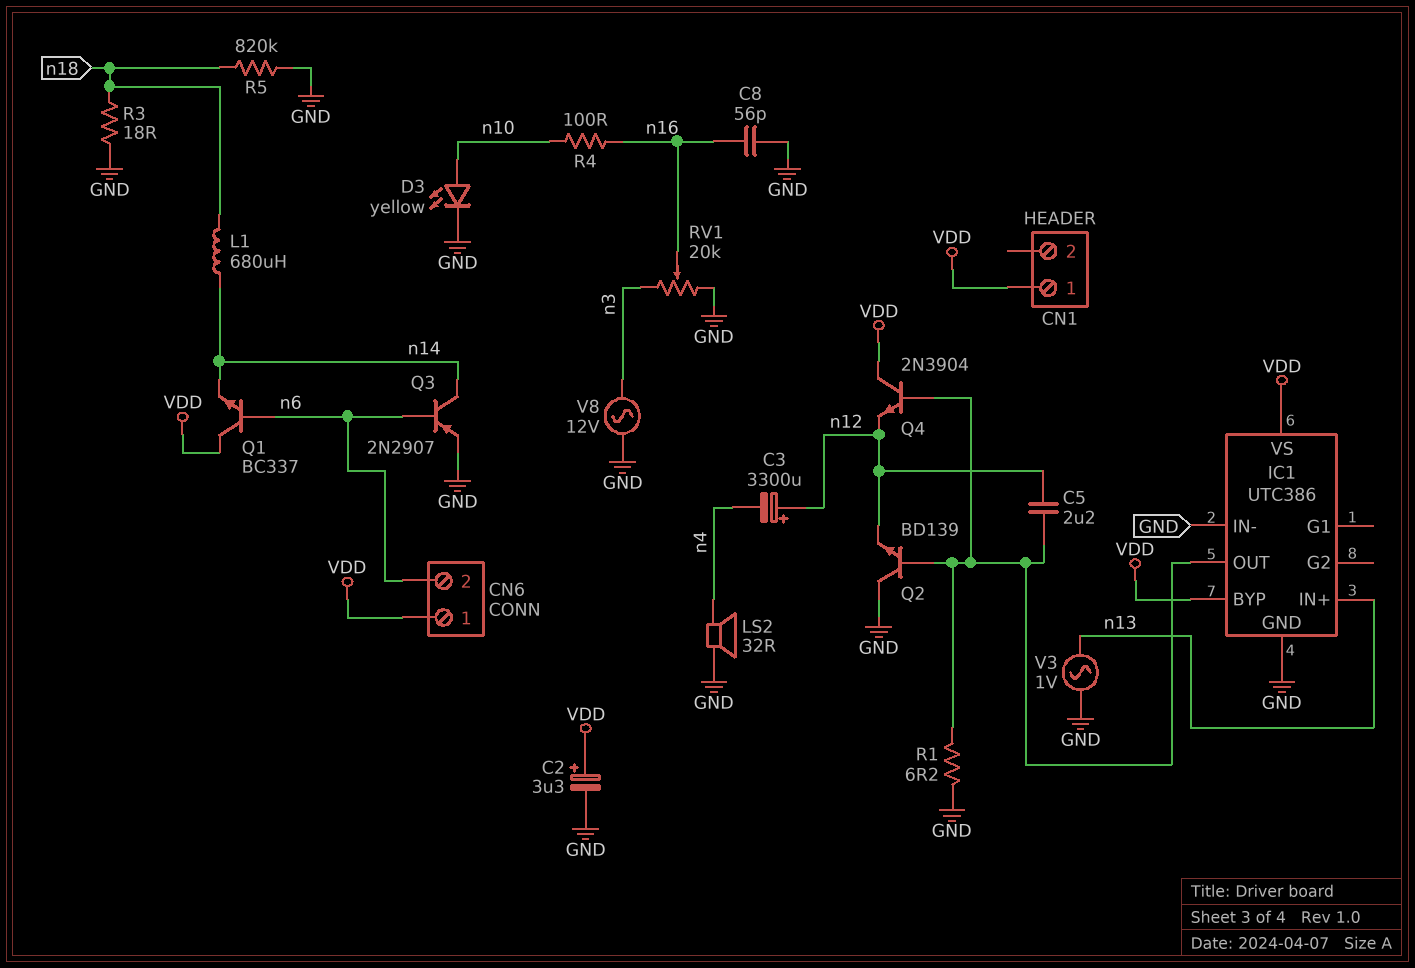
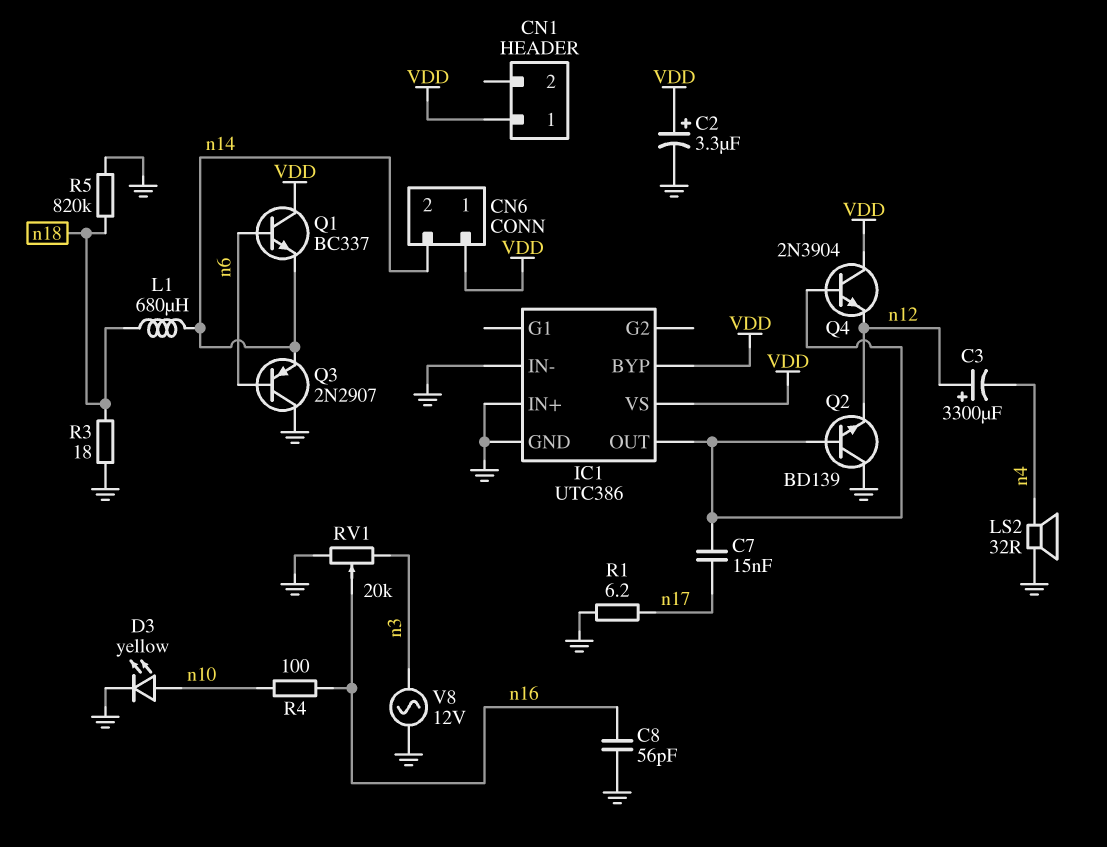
C5: 2.2uF (IC1/OUT, n12) -> none
C7: none -> 15nF (IC1/OUT, n17)
CN6 pin 2: n6 -> n14
IC1 pin IN+: n13 -> GND
Q3: PNP 2N2907 (B n6, C n14, E GND) -> PNP 2N2907 (B n6, C GND, E n14)
R1: 6.2 (GND, IC1/OUT) -> 6.2 (GND, n17)
V3: AC 1V (GND, n13) -> none

